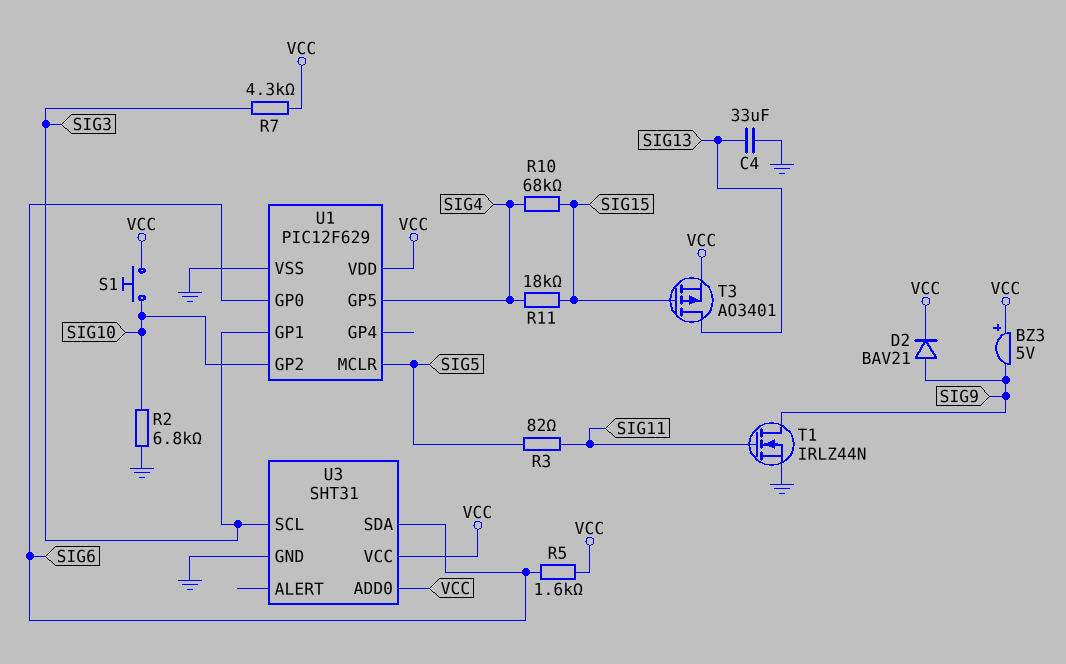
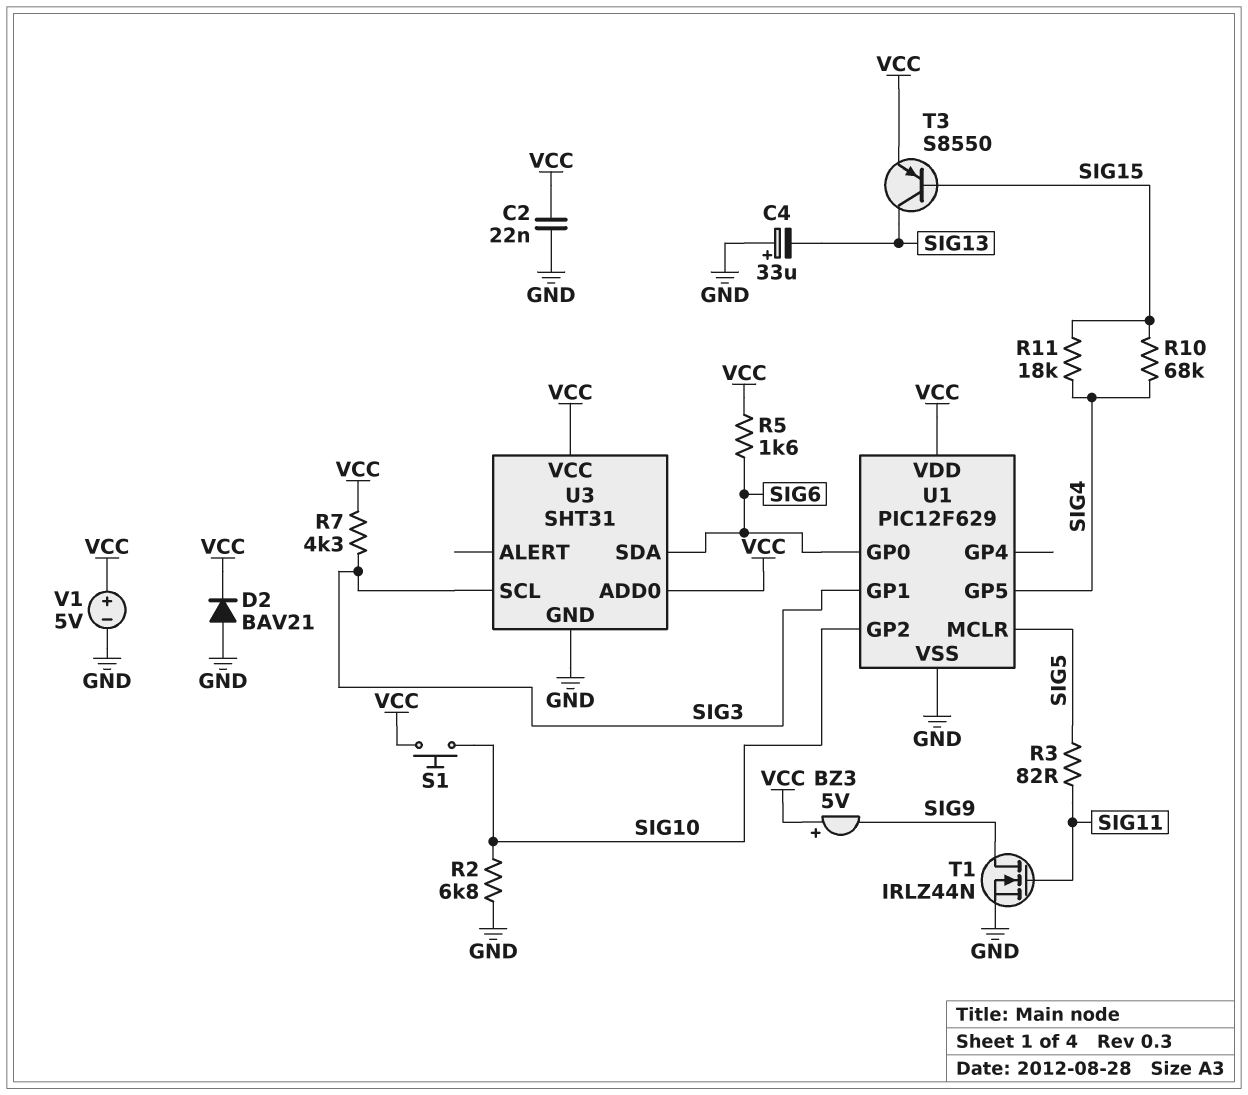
C2: none -> 22nF (GND, VCC)
C4: 33uF (GND, SIG13) -> 33uF (plus GND, minus SIG13)
D2: diode BAV21 (A SIG9, K VCC) -> diode BAV21 (A GND, K VCC)
T3: PMOS AO3401 (G SIG15, D SIG13, S VCC) -> PNP S8550 (B SIG15, C SIG13, E VCC)
V1: none -> 5V (plus VCC, minus GND)

